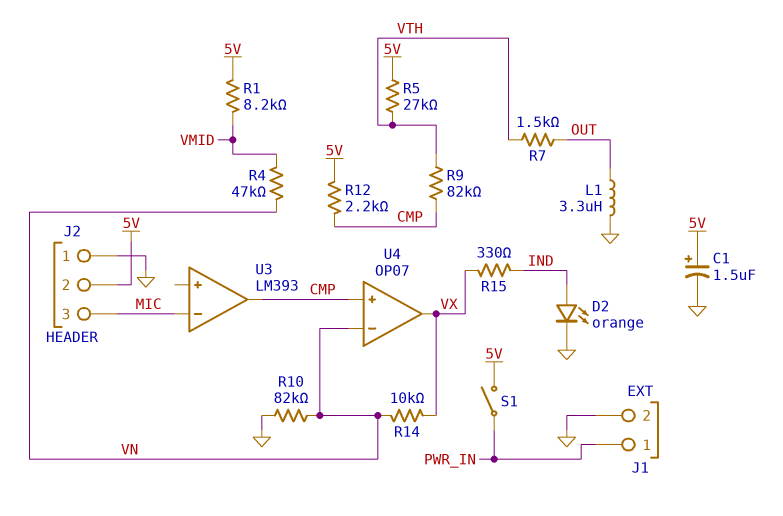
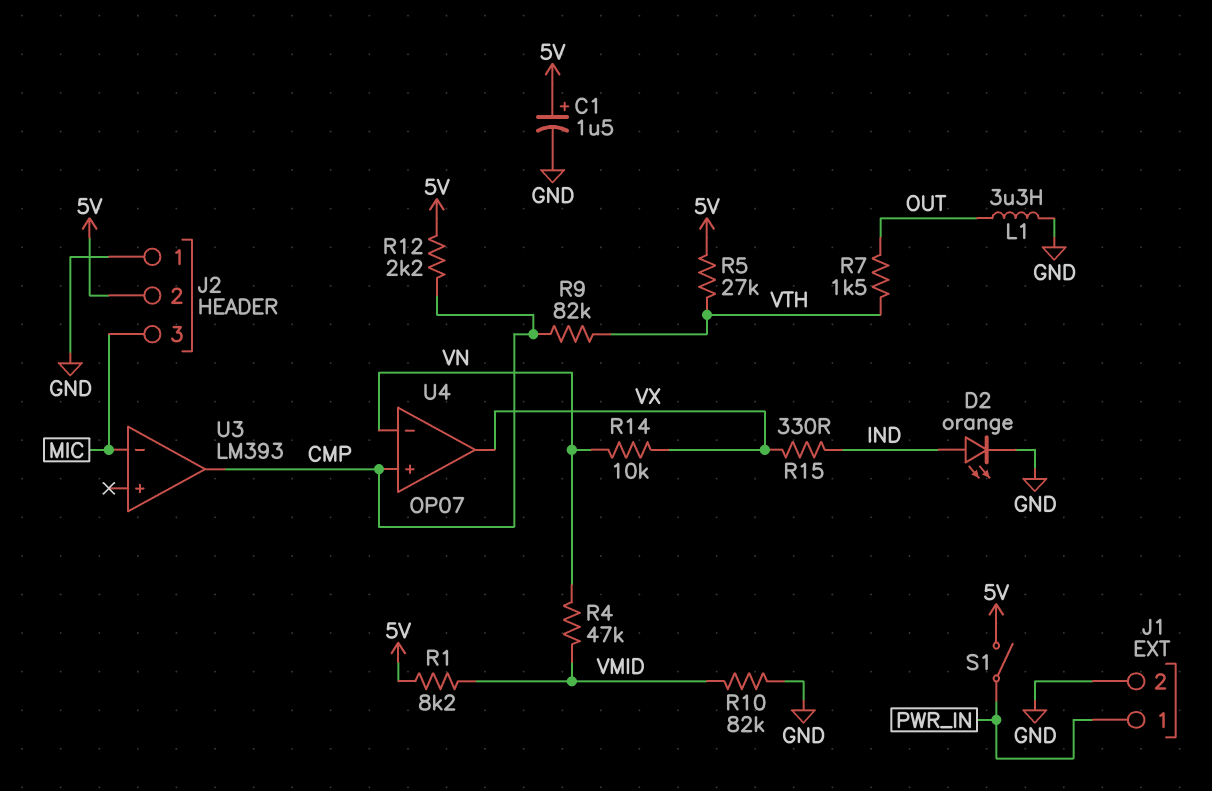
R10: 82k (GND, VN) -> 82k (GND, VMID)

